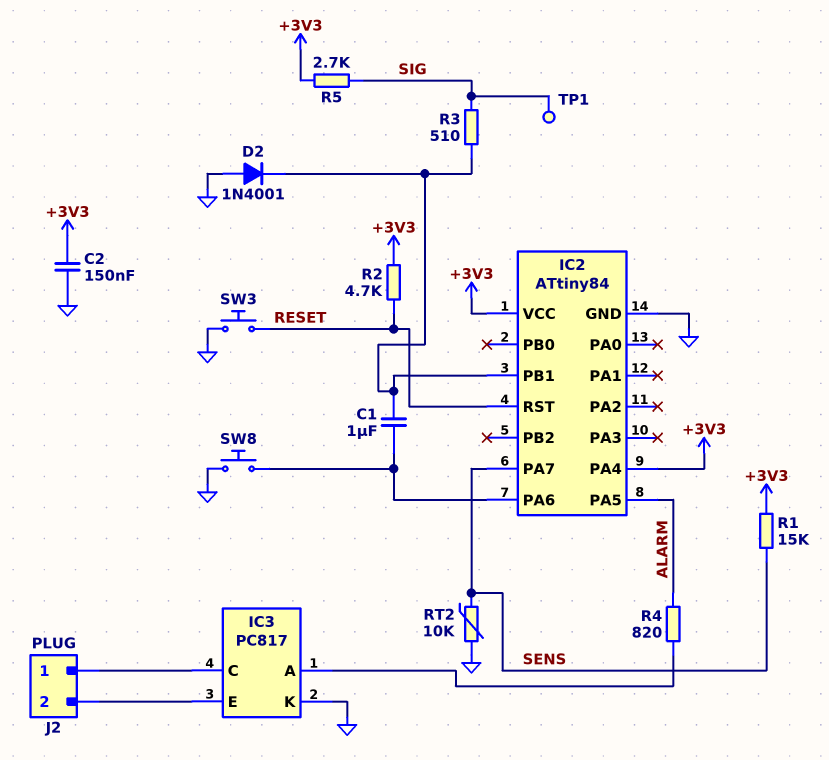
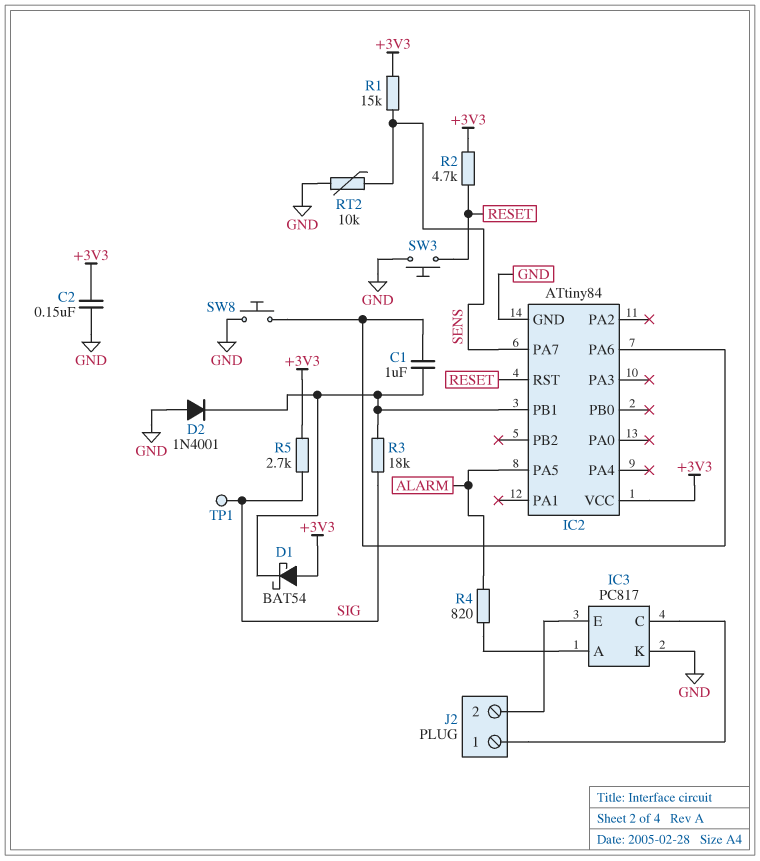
D1: none -> schottky BAT54 (A +3V3, K IC2/PB1)
IC2 pin PA4: +3V3 -> none
R3: 510 (IC2/PB1, SIG) -> 18k (IC2/PB1, SIG)

